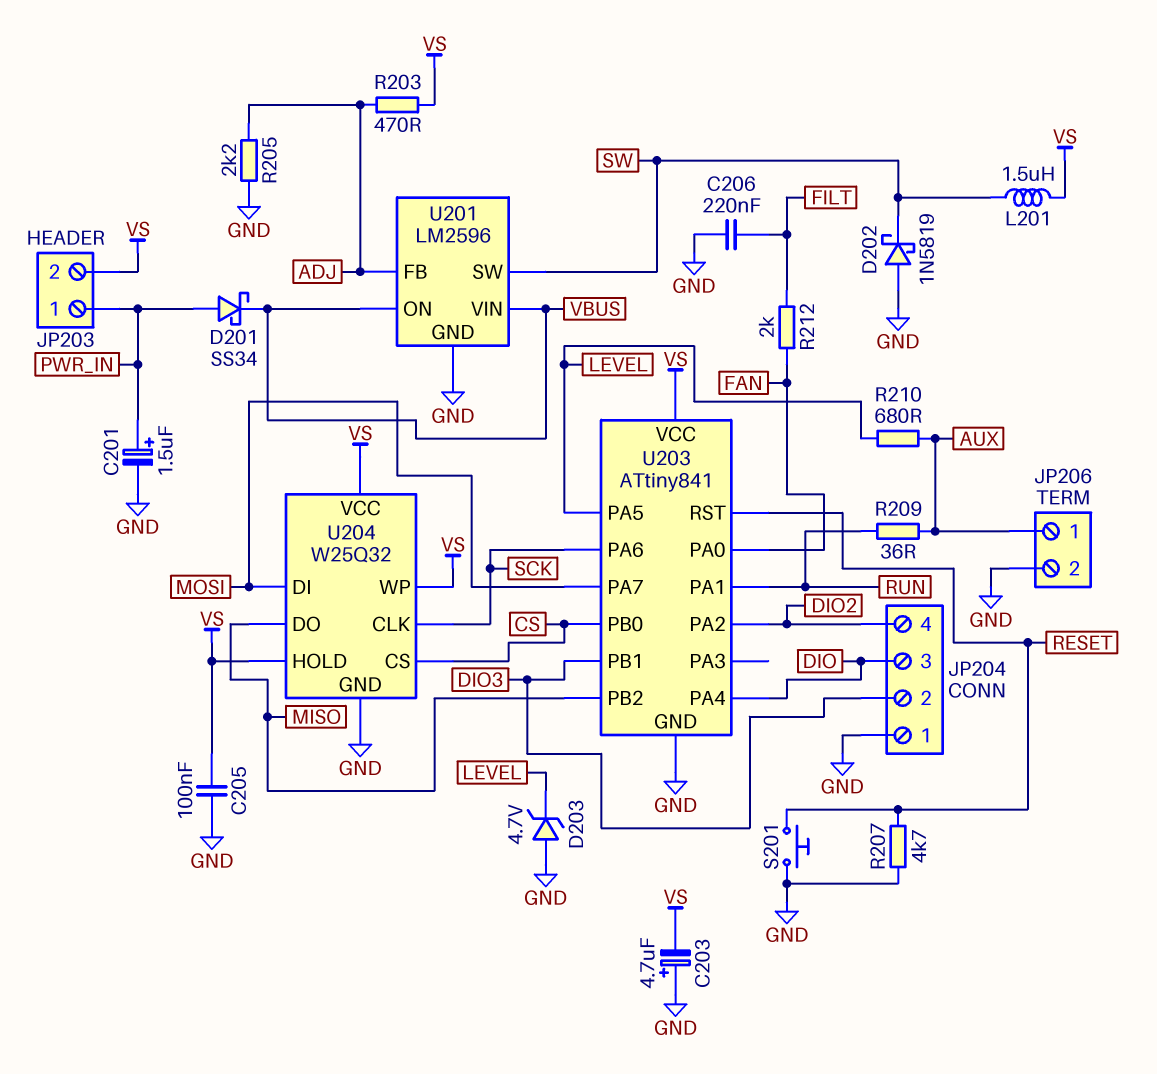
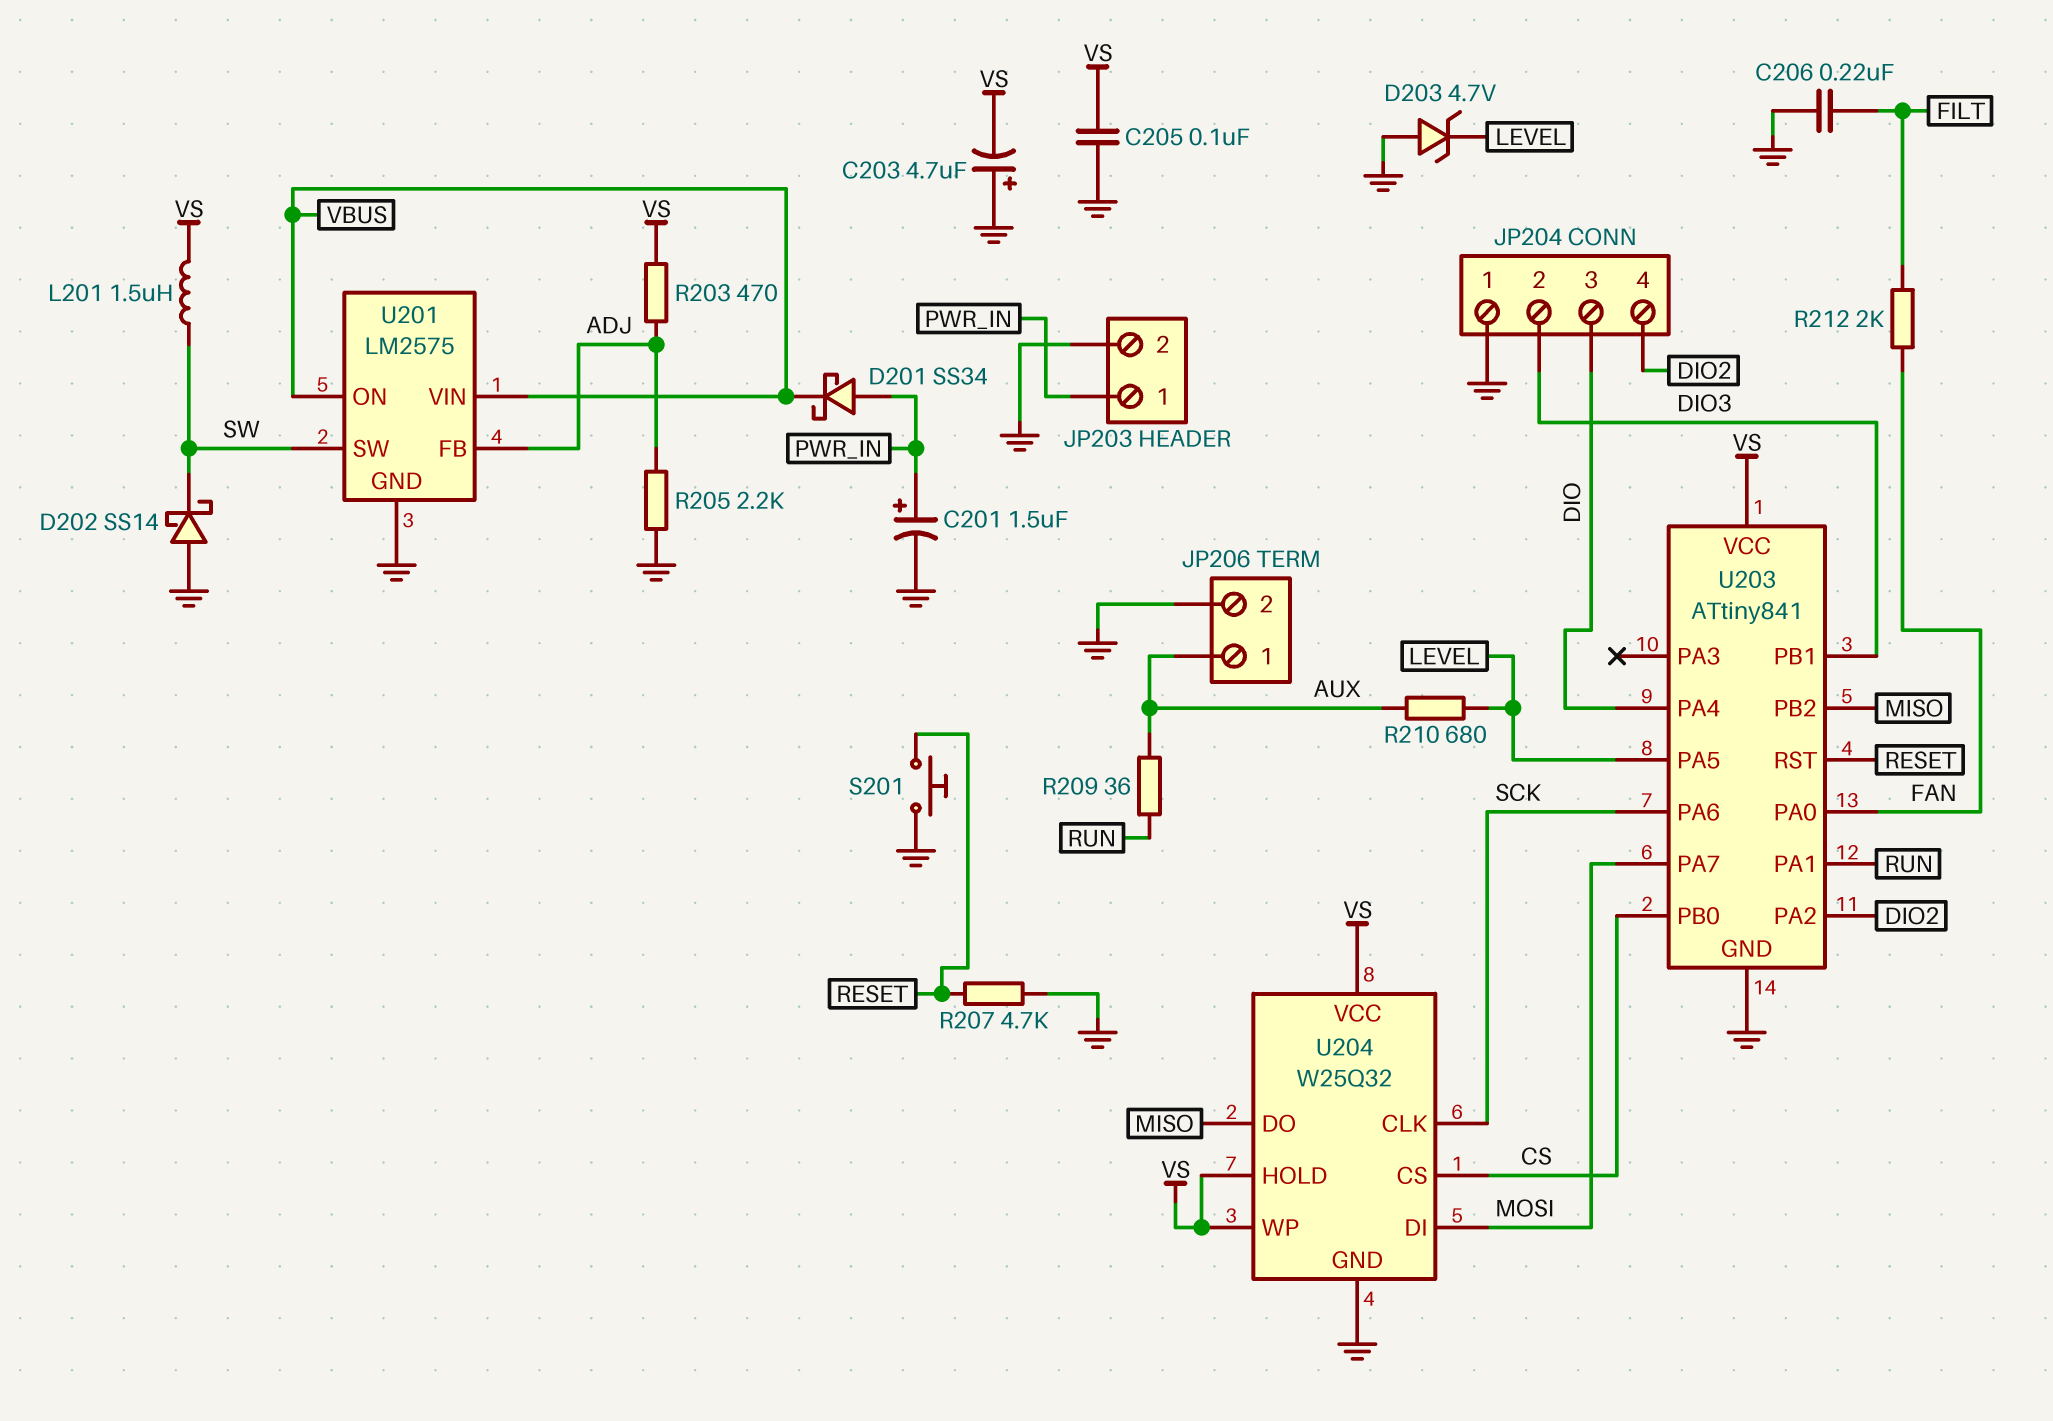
D202: schottky 1N5819 (A GND, K SW) -> schottky SS14 (A GND, K SW)
JP203 pin 2: VS -> GND
U201: LM2596 -> LM2575

